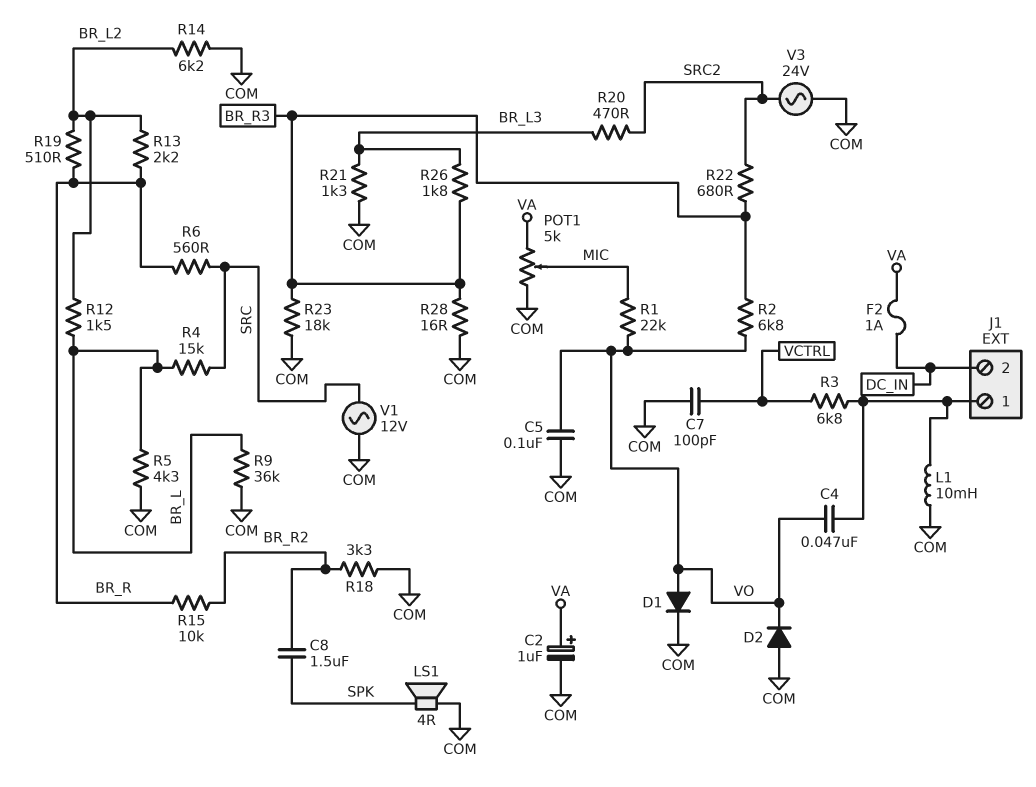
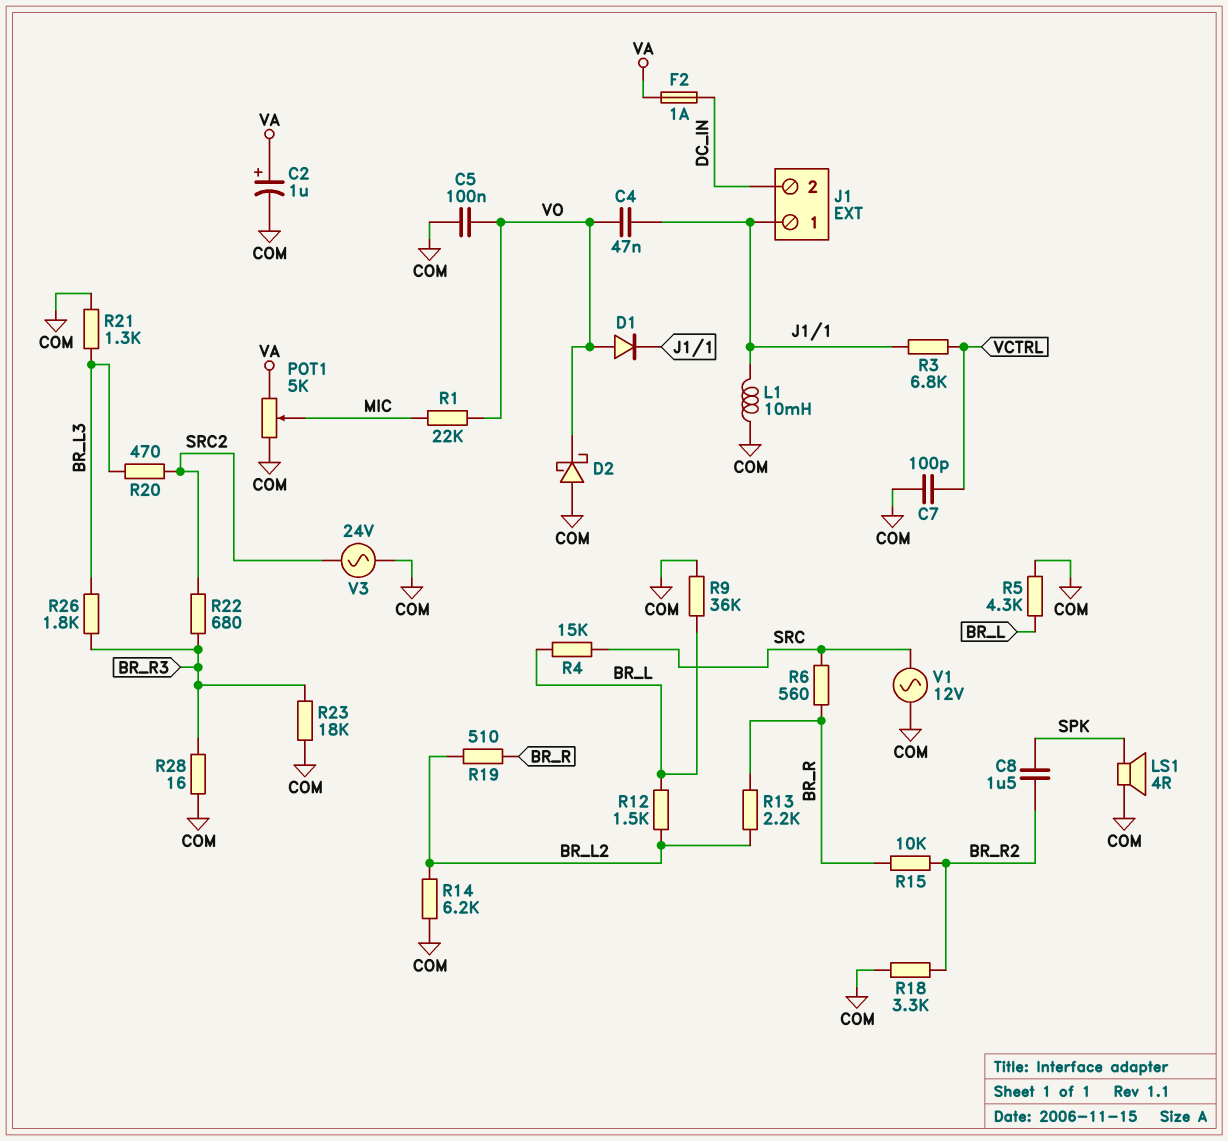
D1: diode (A VO, K COM) -> diode (A VO, K J1/1)
D2: diode (A COM, K VO) -> schottky (A COM, K VO)
R2: 6.8k (BR_R3, VO) -> none

